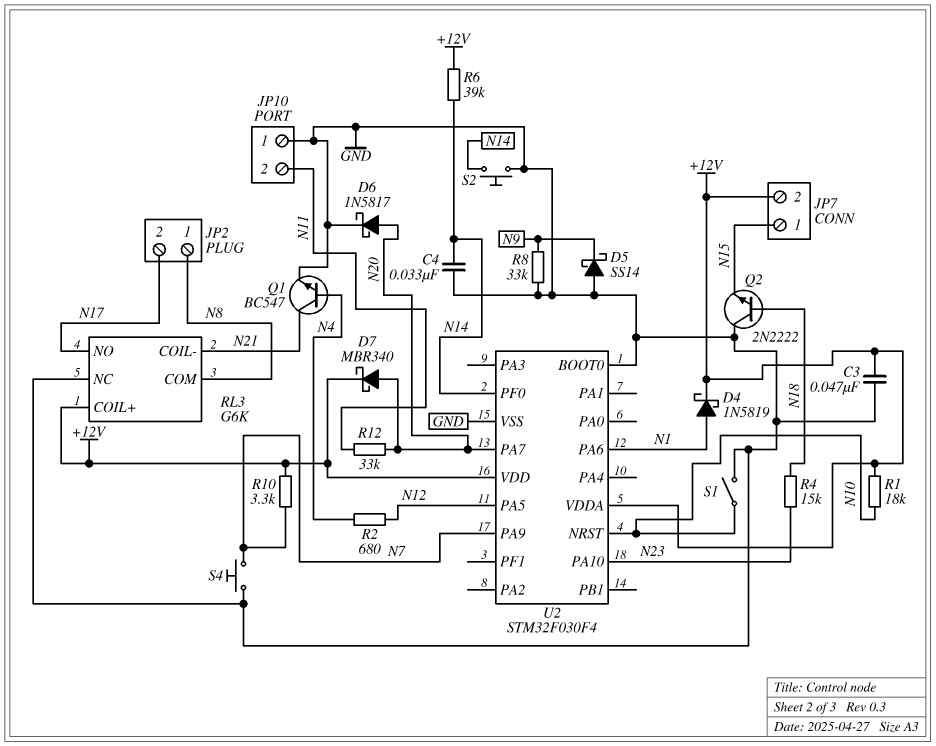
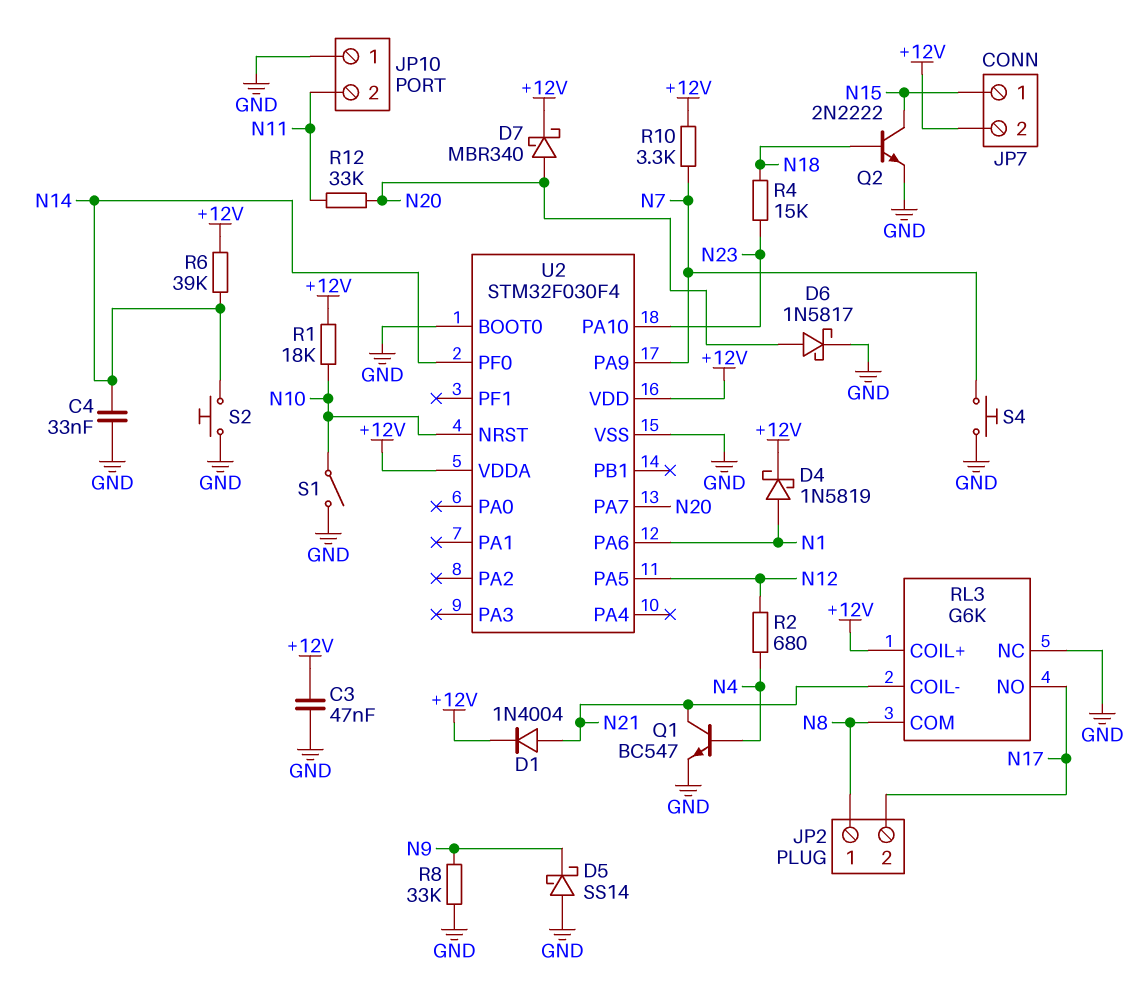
D1: none -> diode 1N4004 (A N21, K +12V)
Q2: NPN 2N2222 (B N18, C GND, E N15) -> NPN 2N2222 (B N18, C N15, E GND)

